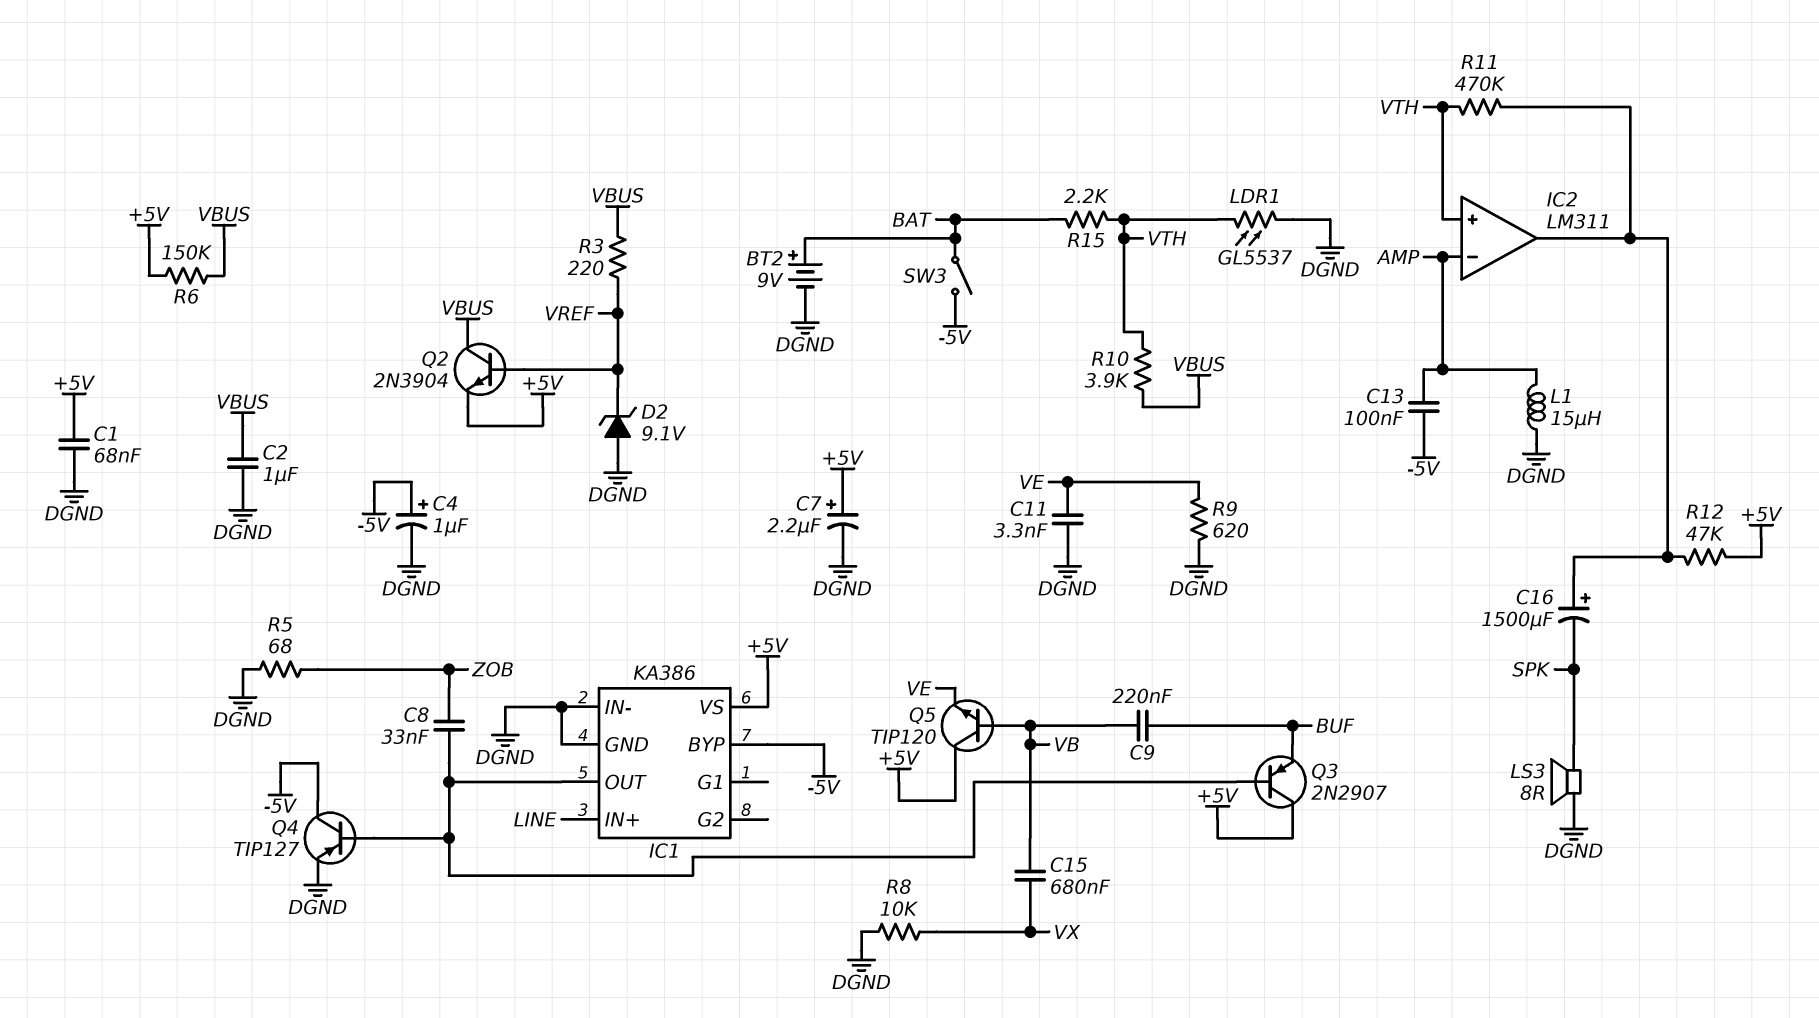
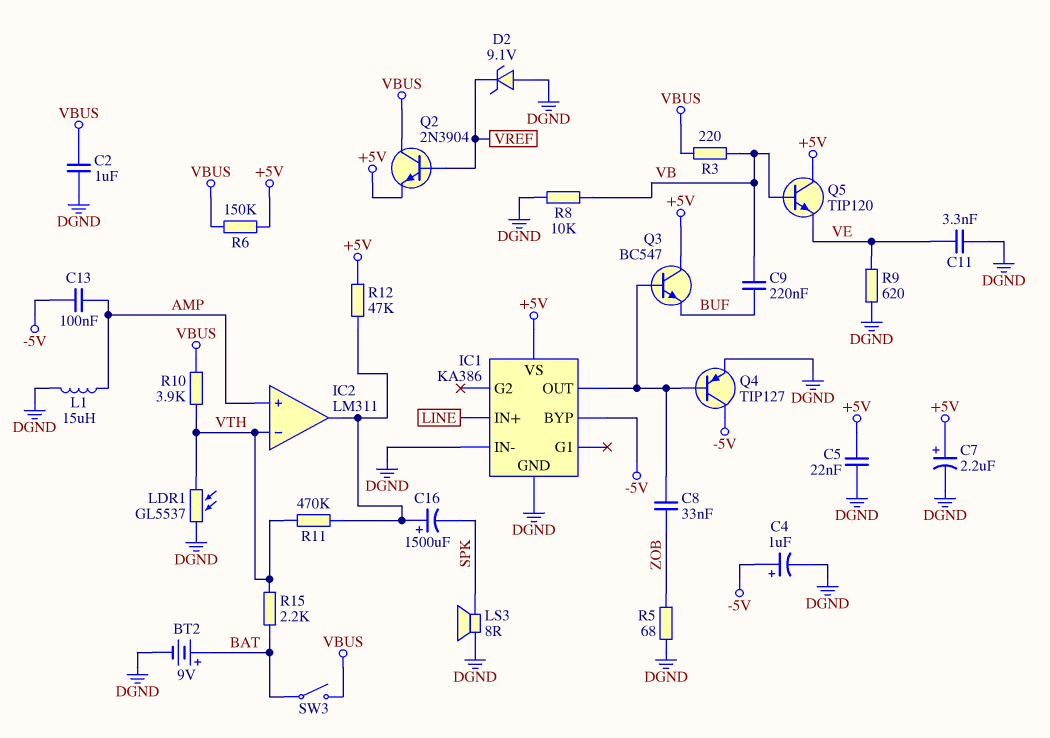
C1: 68nF (+5V, DGND) -> none
C5: none -> 22nF (+5V, DGND)
C15: 680nF (VB, VX) -> none
IC2 pin in+: VTH -> AMP
IC2 pin in-: AMP -> VTH
Q3: PNP 2N2907 (B IC1/OUT, C +5V, E BUF) -> NPN BC547 (B IC1/OUT, C +5V, E BUF)
R3: 220 (VBUS, VREF) -> 220 (VB, VBUS)
R8: 10k (DGND, VX) -> 10k (DGND, VB)
SW3: switch (-5V, BAT) -> switch (BAT, VBUS)

